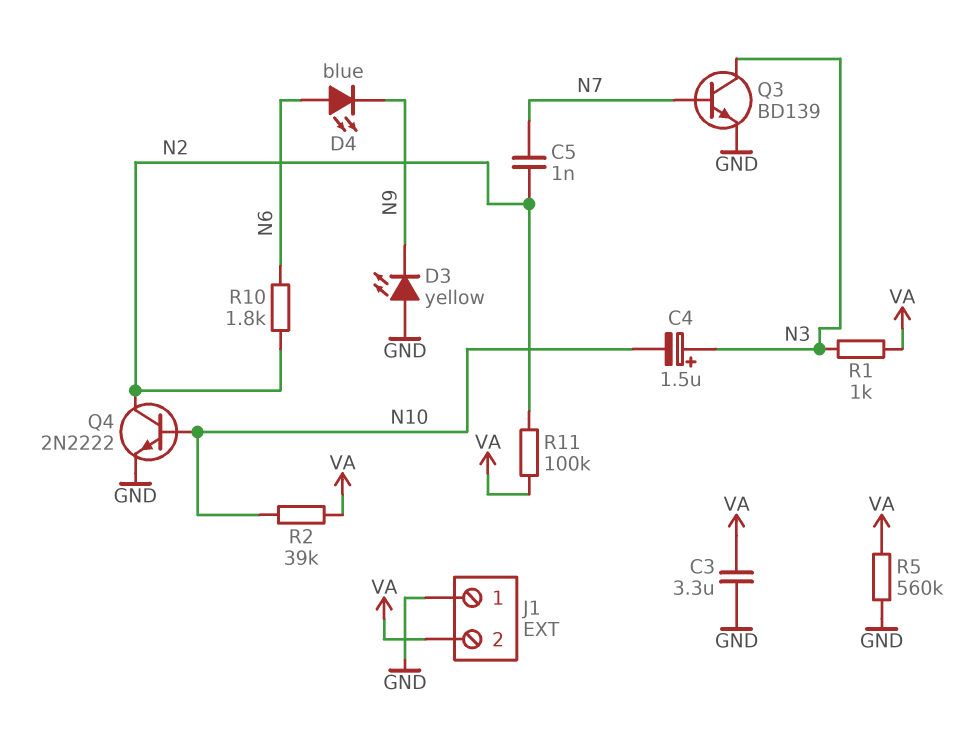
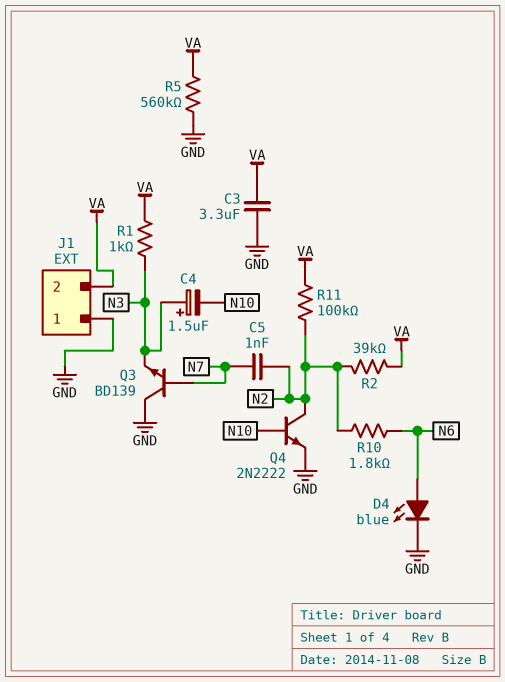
D3: LED yellow (A GND, K N9) -> none
D4: LED blue (A N6, K N9) -> LED blue (A N6, K GND)
Q3: NPN BD139 (B N7, C N3, E GND) -> NPN BD139 (B N7, C GND, E N3)
R2: 39k (N10, VA) -> 39k (N2, VA)

